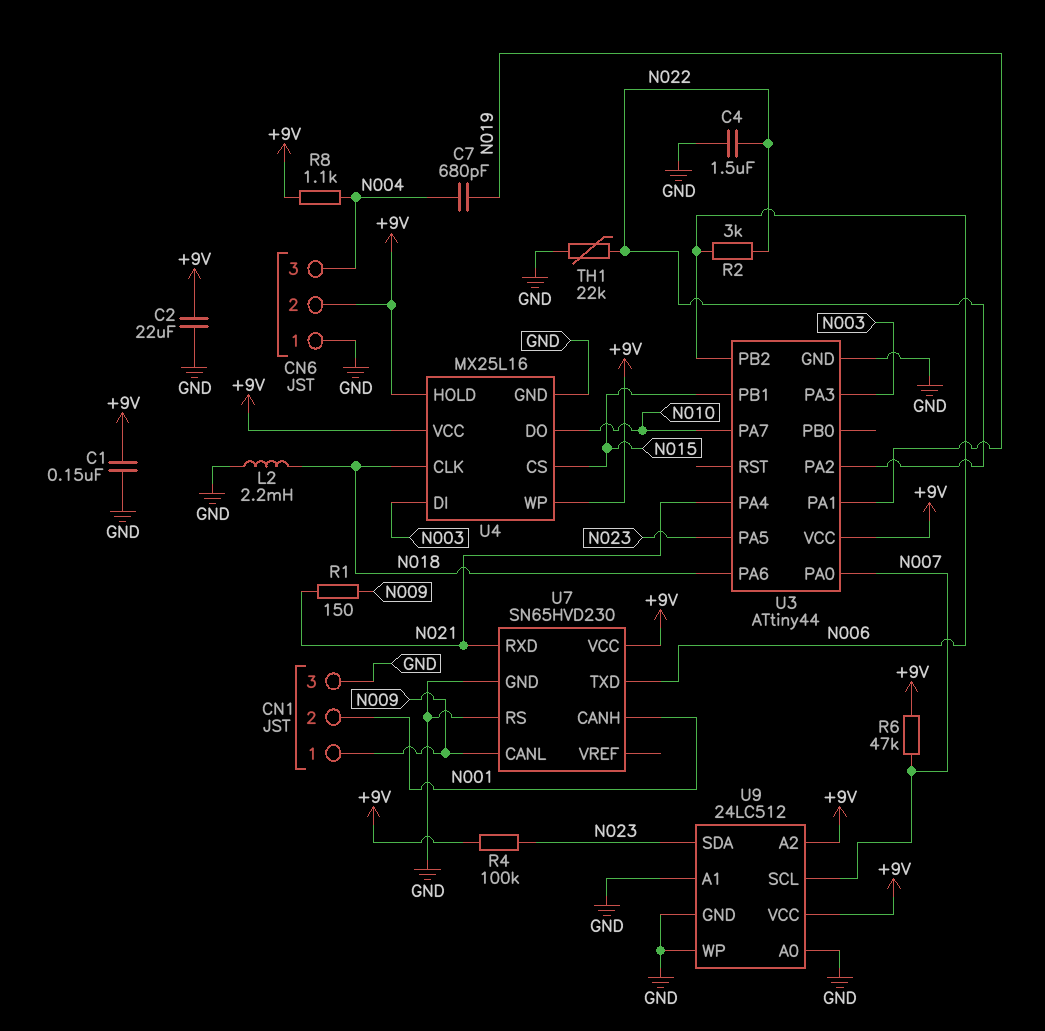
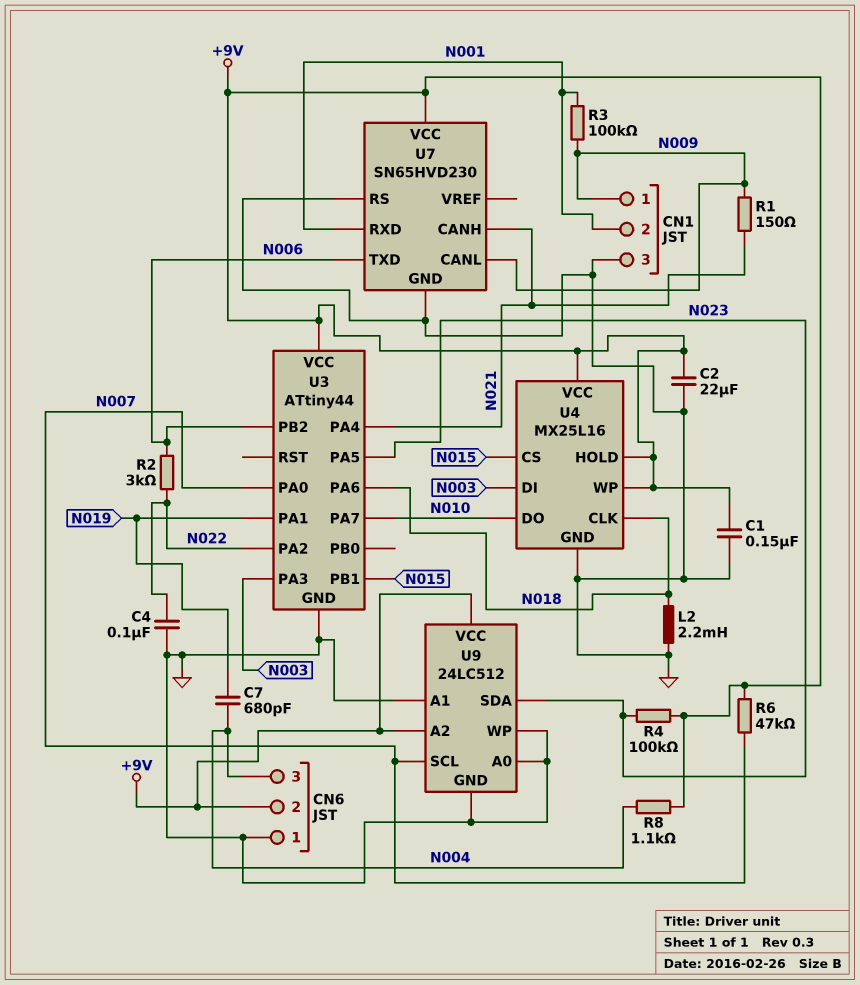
C4: 1.5uF (GND, N022) -> 100nF (GND, N022)
R3: none -> 100k (N001, N009)
TH1: 22k (GND, N022) -> none
U7 pin CANH: N001 -> N021
U7 pin RXD: N021 -> N001

